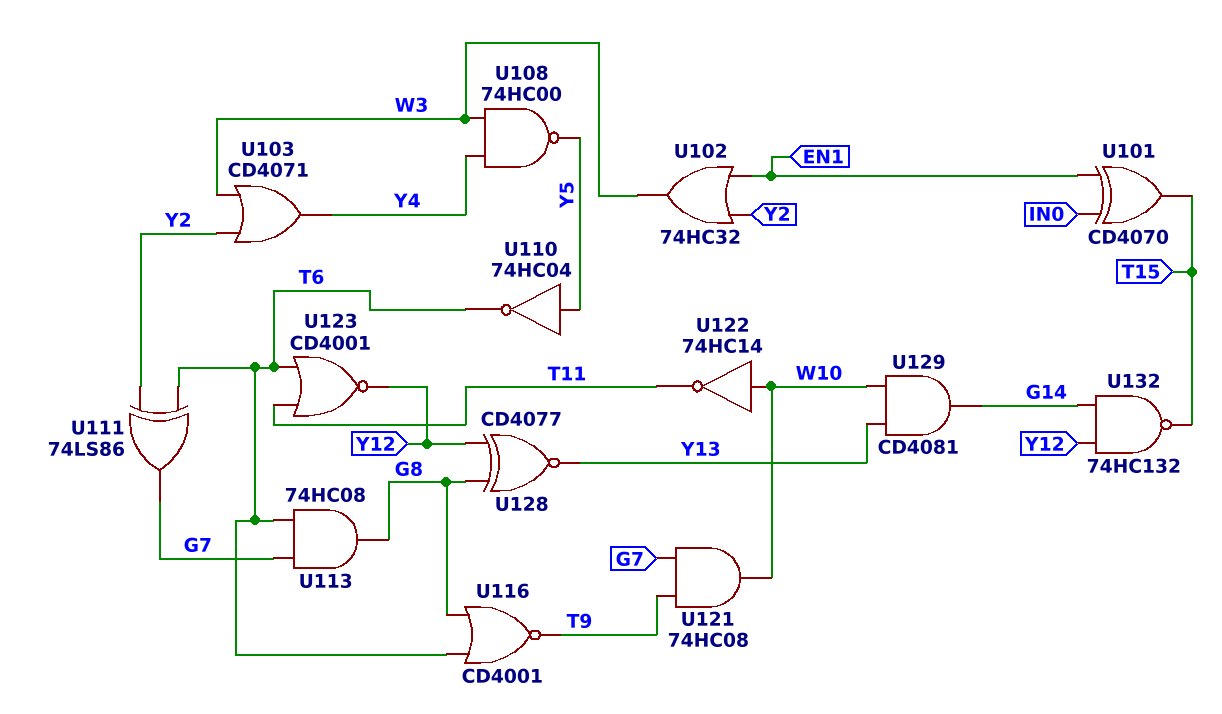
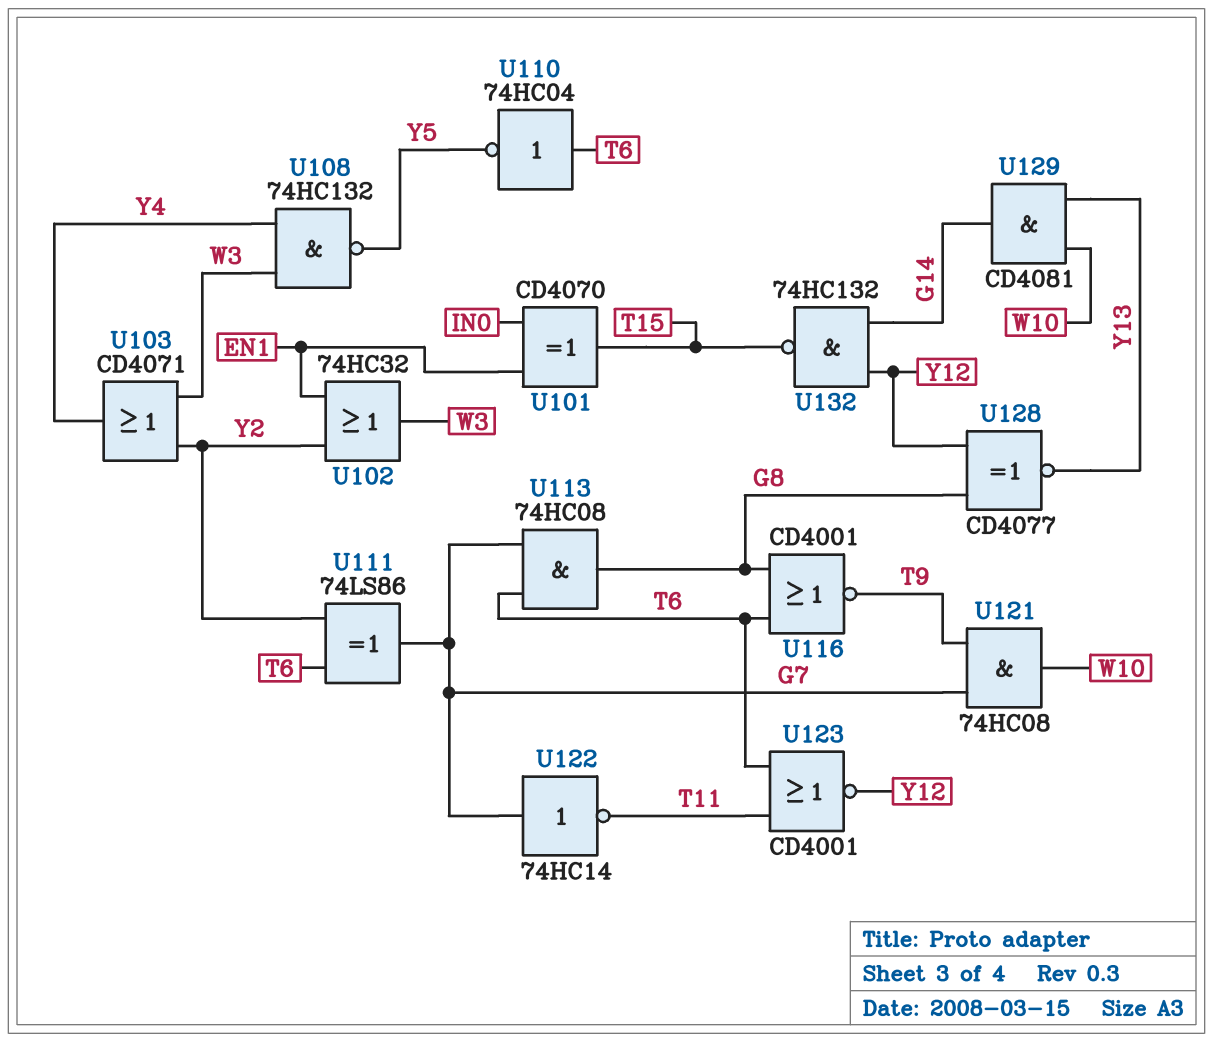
U108: NAND 74HC00 (in W3, in Y4, out Y5) -> NAND 74HC132 (in W3, in Y4, out Y5)
U110: NOT 74HC04 (in Y5, out T6) -> NOT 74HC04 (in T6, out Y5)
U122: NOT 74HC14 (in W10, out T11) -> NOT 74HC14 (in G7, out T11)

